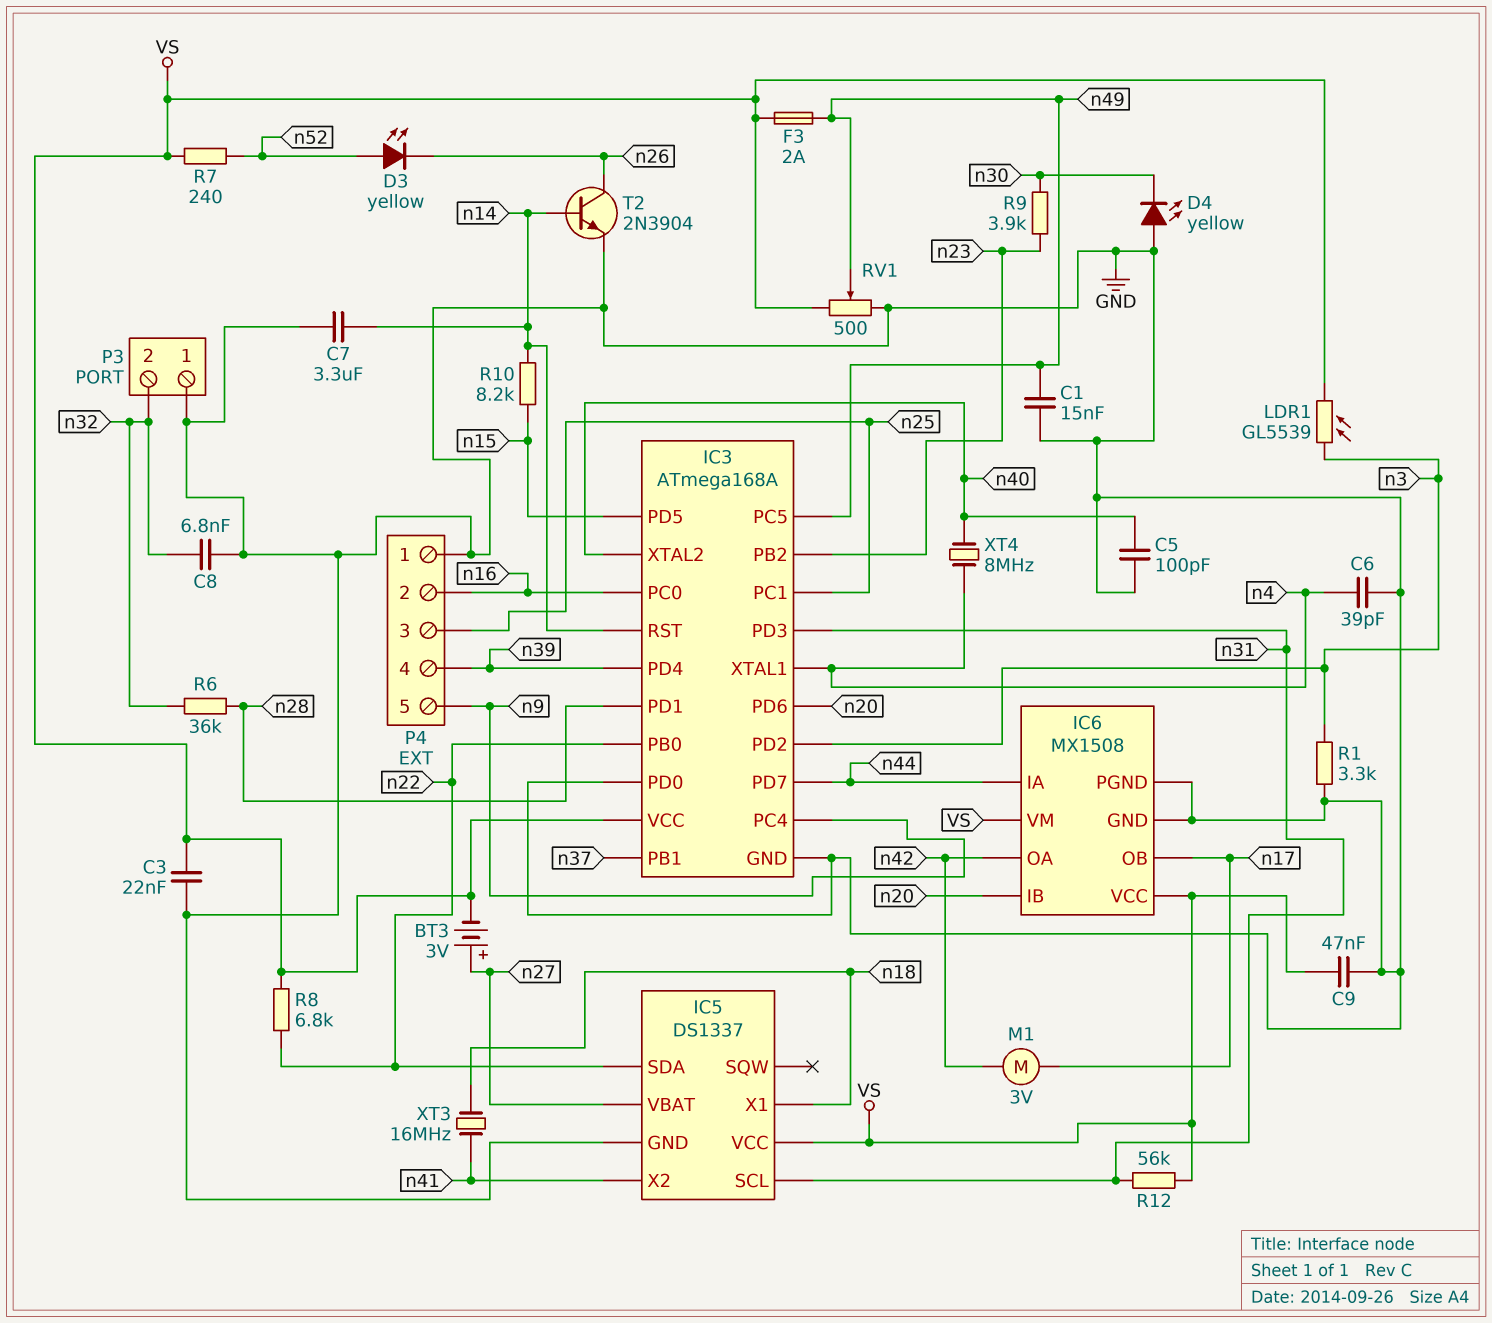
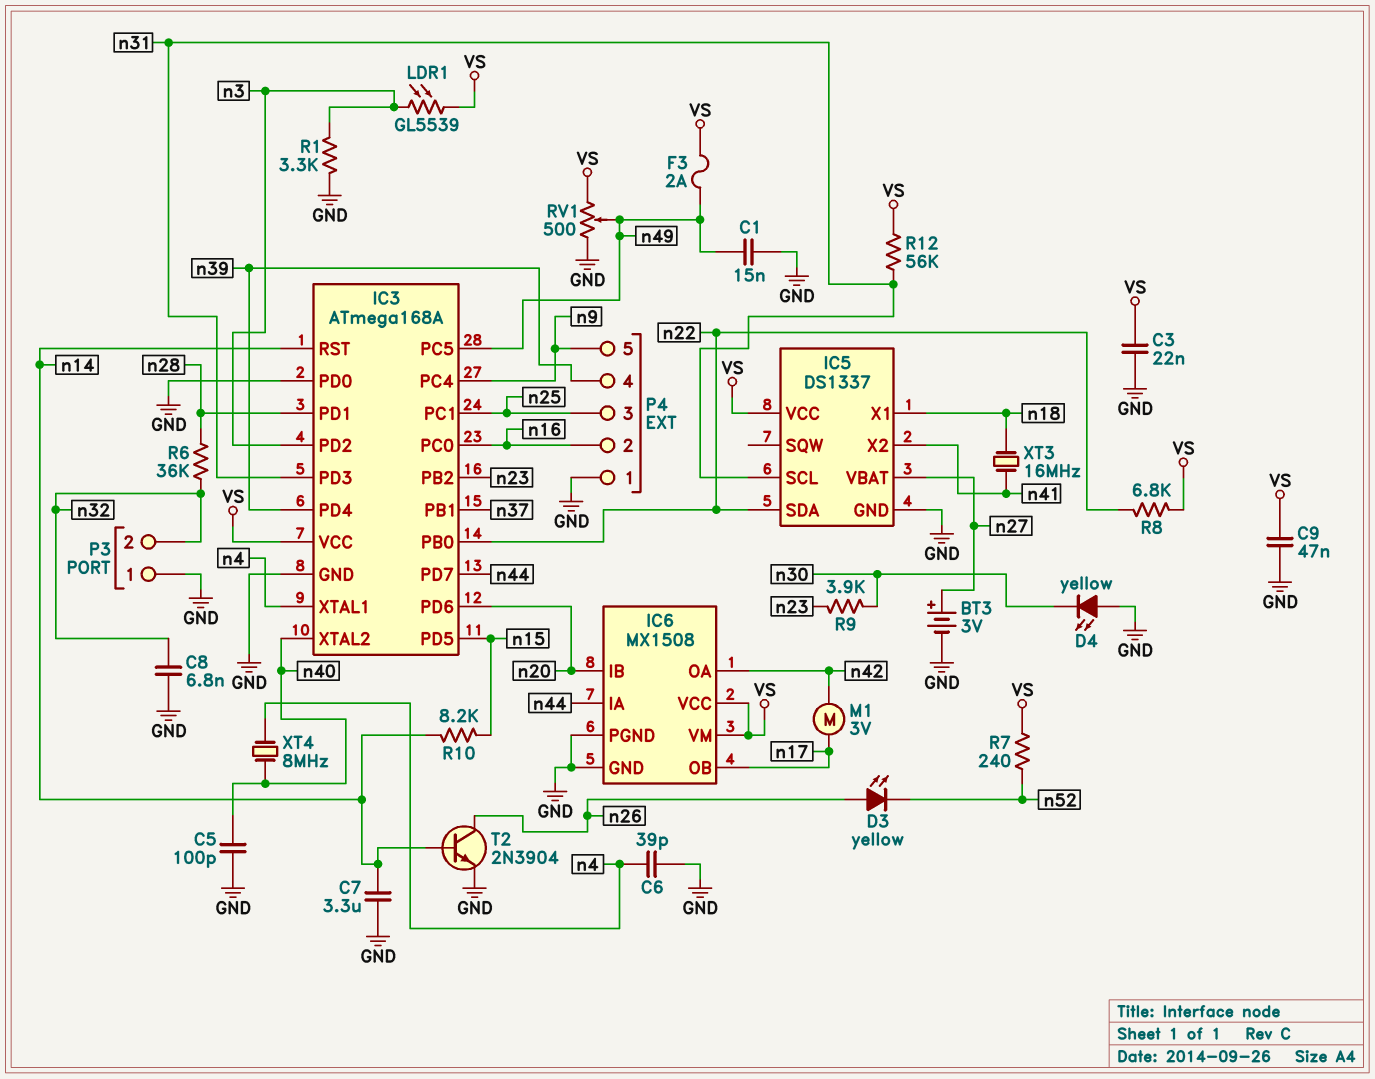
BT3: 3V (plus n27, minus VS) -> 3V (plus n27, minus GND)
D3: LED yellow (A n52, K n26) -> LED yellow (A n26, K n52)

